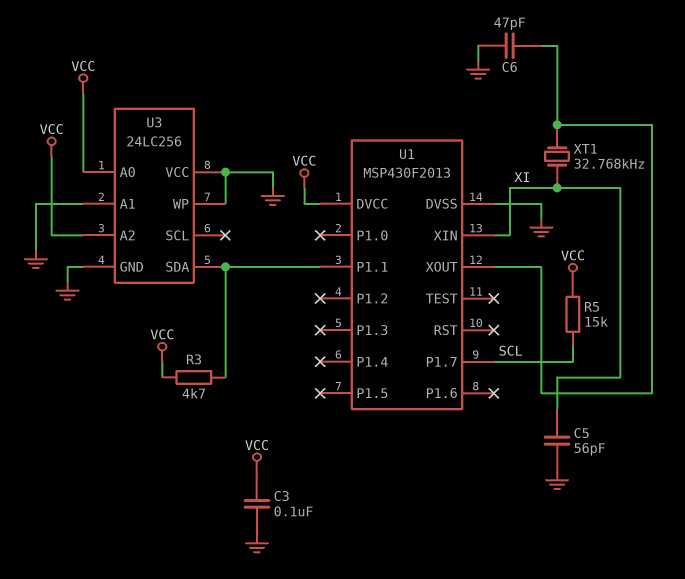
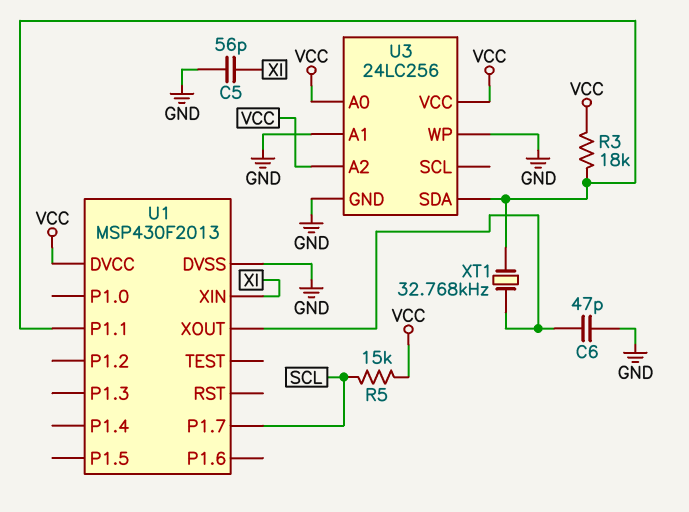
C3: 100nF (GND, VCC) -> none
R3: 4.7k (U1/P1.1, VCC) -> 18k (U1/P1.1, VCC)
U3 pin VCC: GND -> VCC
XT1: 32.768kHz (U1/XOUT, XI) -> 32.768kHz (U1/P1.1, U1/XOUT)

